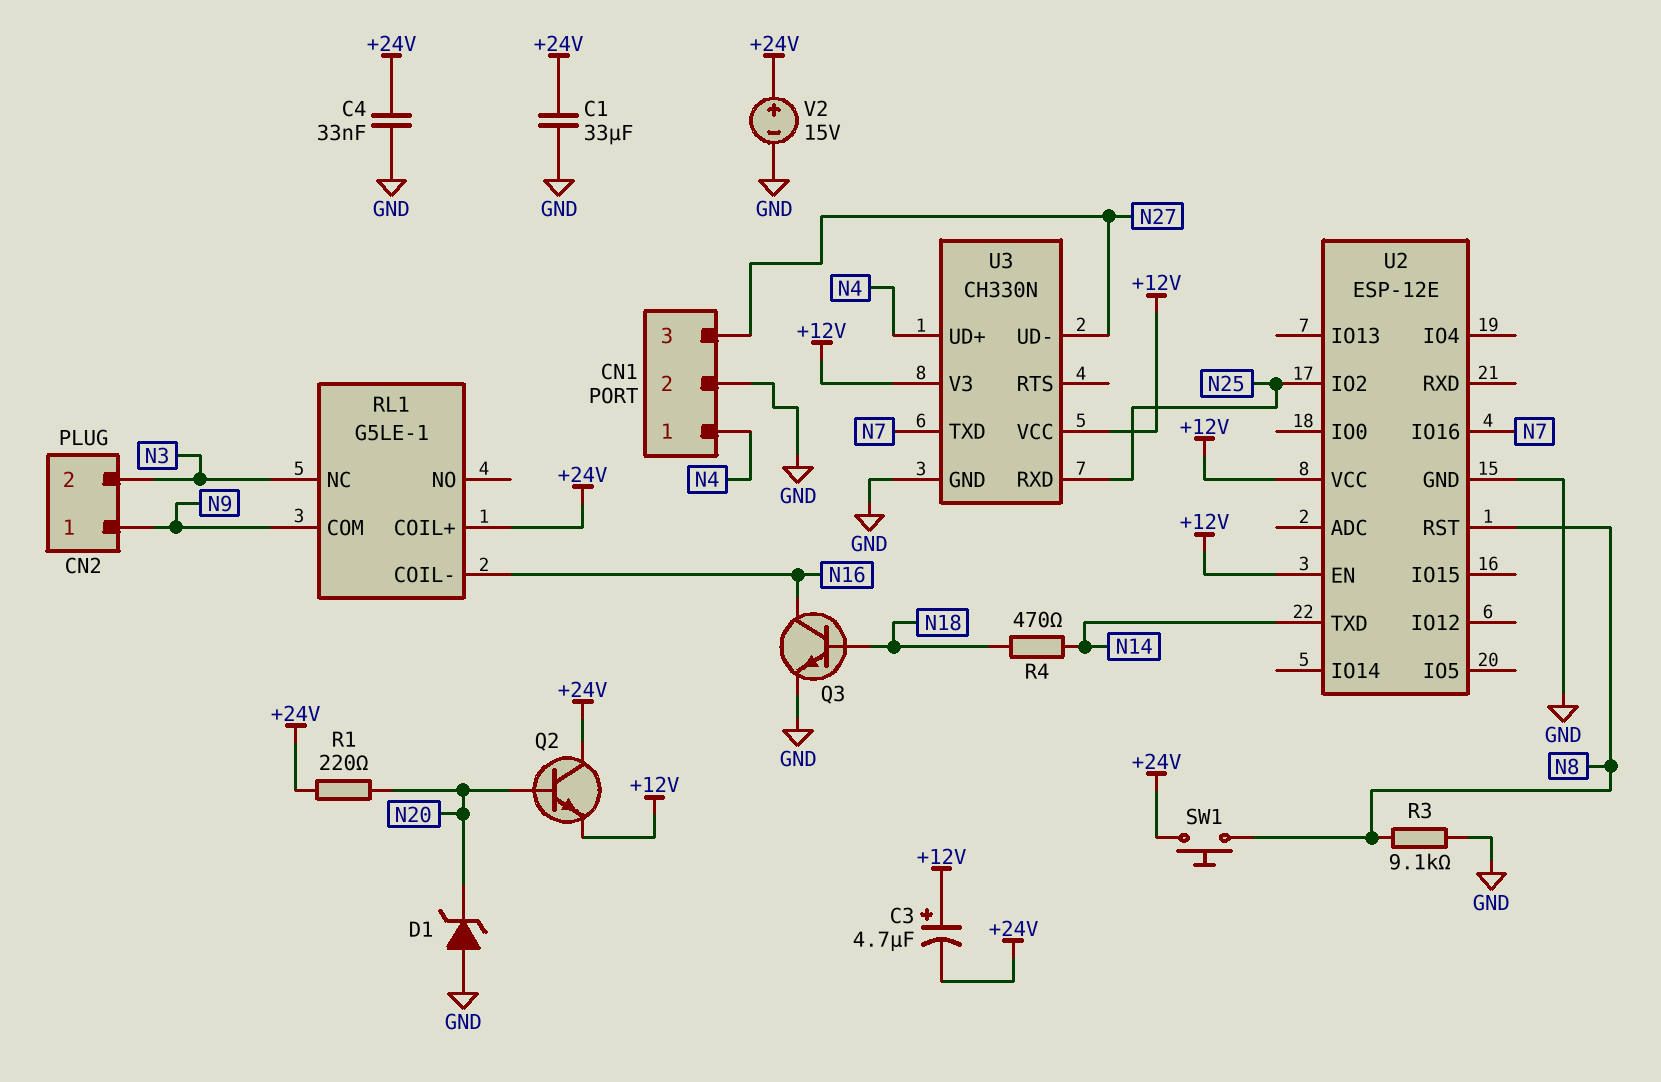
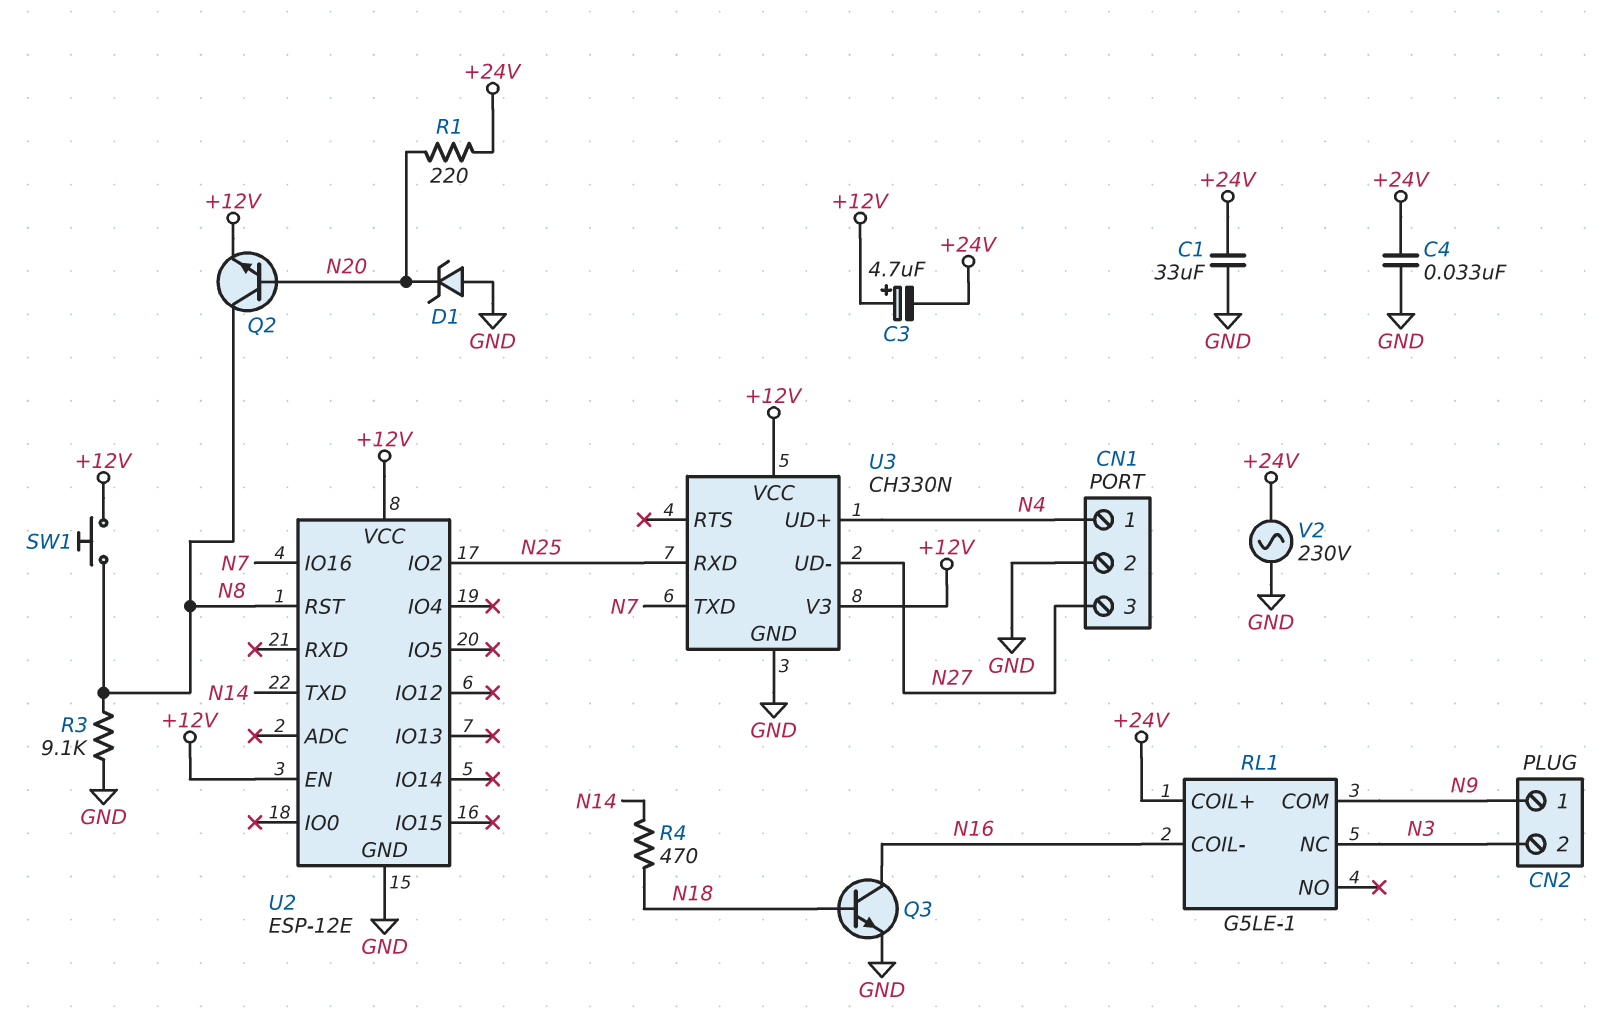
Q2: NPN (B N20, C +24V, E +12V) -> NPN (B N20, C N8, E +12V)
SW1: button (+24V, N8) -> button (+12V, N8)
V2: 15V (plus +24V, minus GND) -> AC 230V (+24V, GND)

